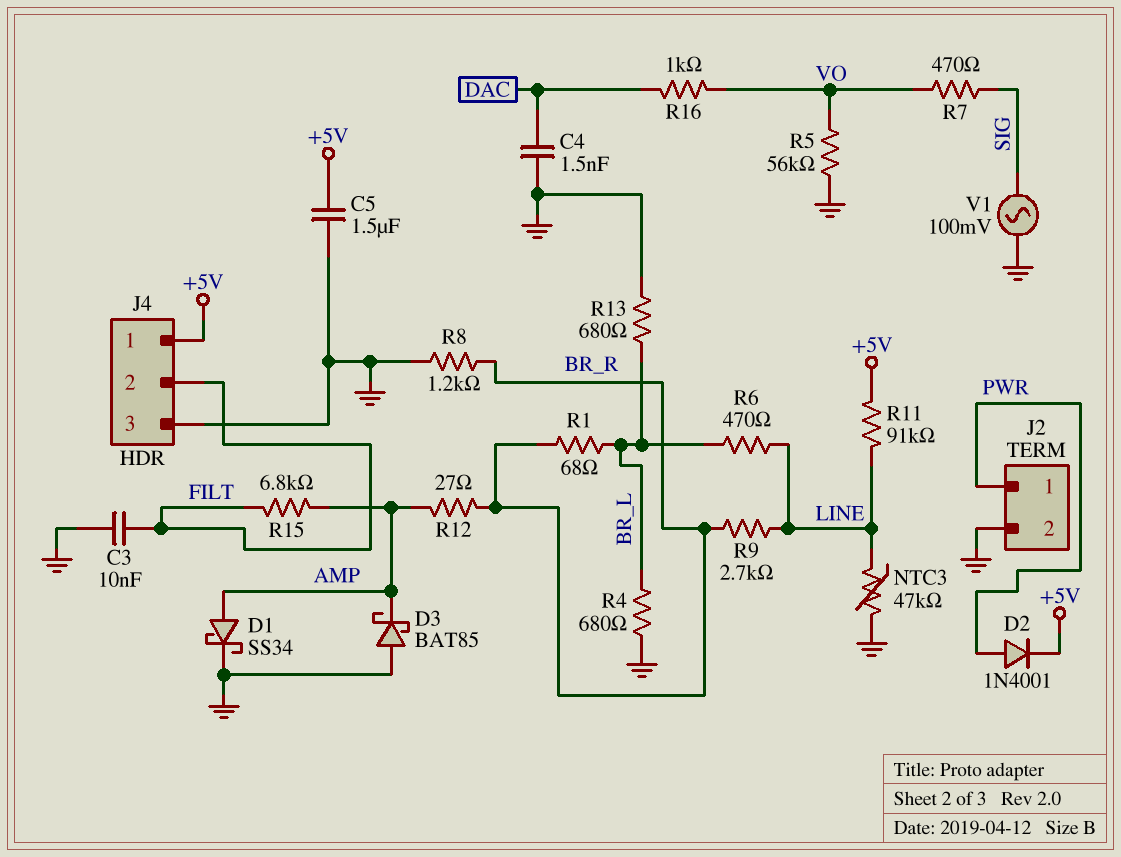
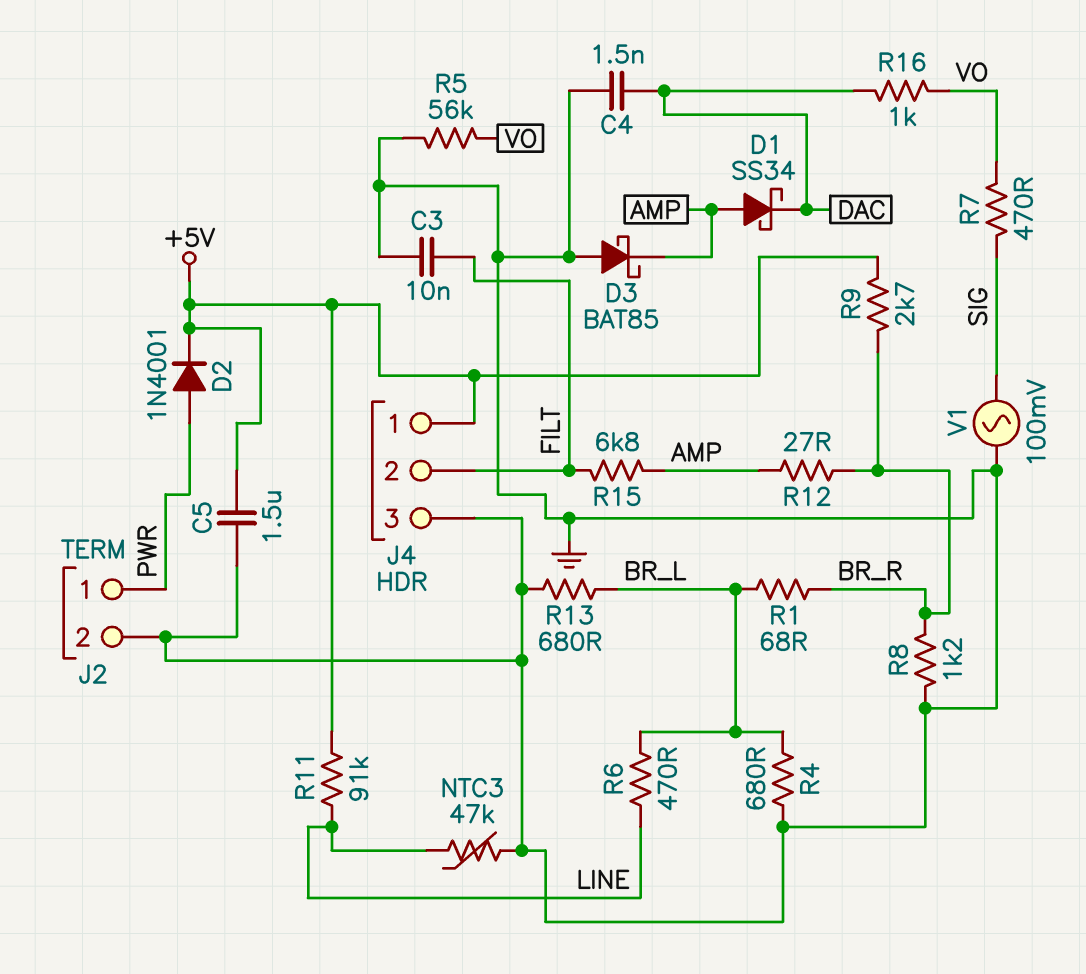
D1: schottky SS34 (A AMP, K GND) -> schottky SS34 (A AMP, K DAC)
R9: 2.7k (BR_R, LINE) -> 2.7k (+5V, BR_R)

